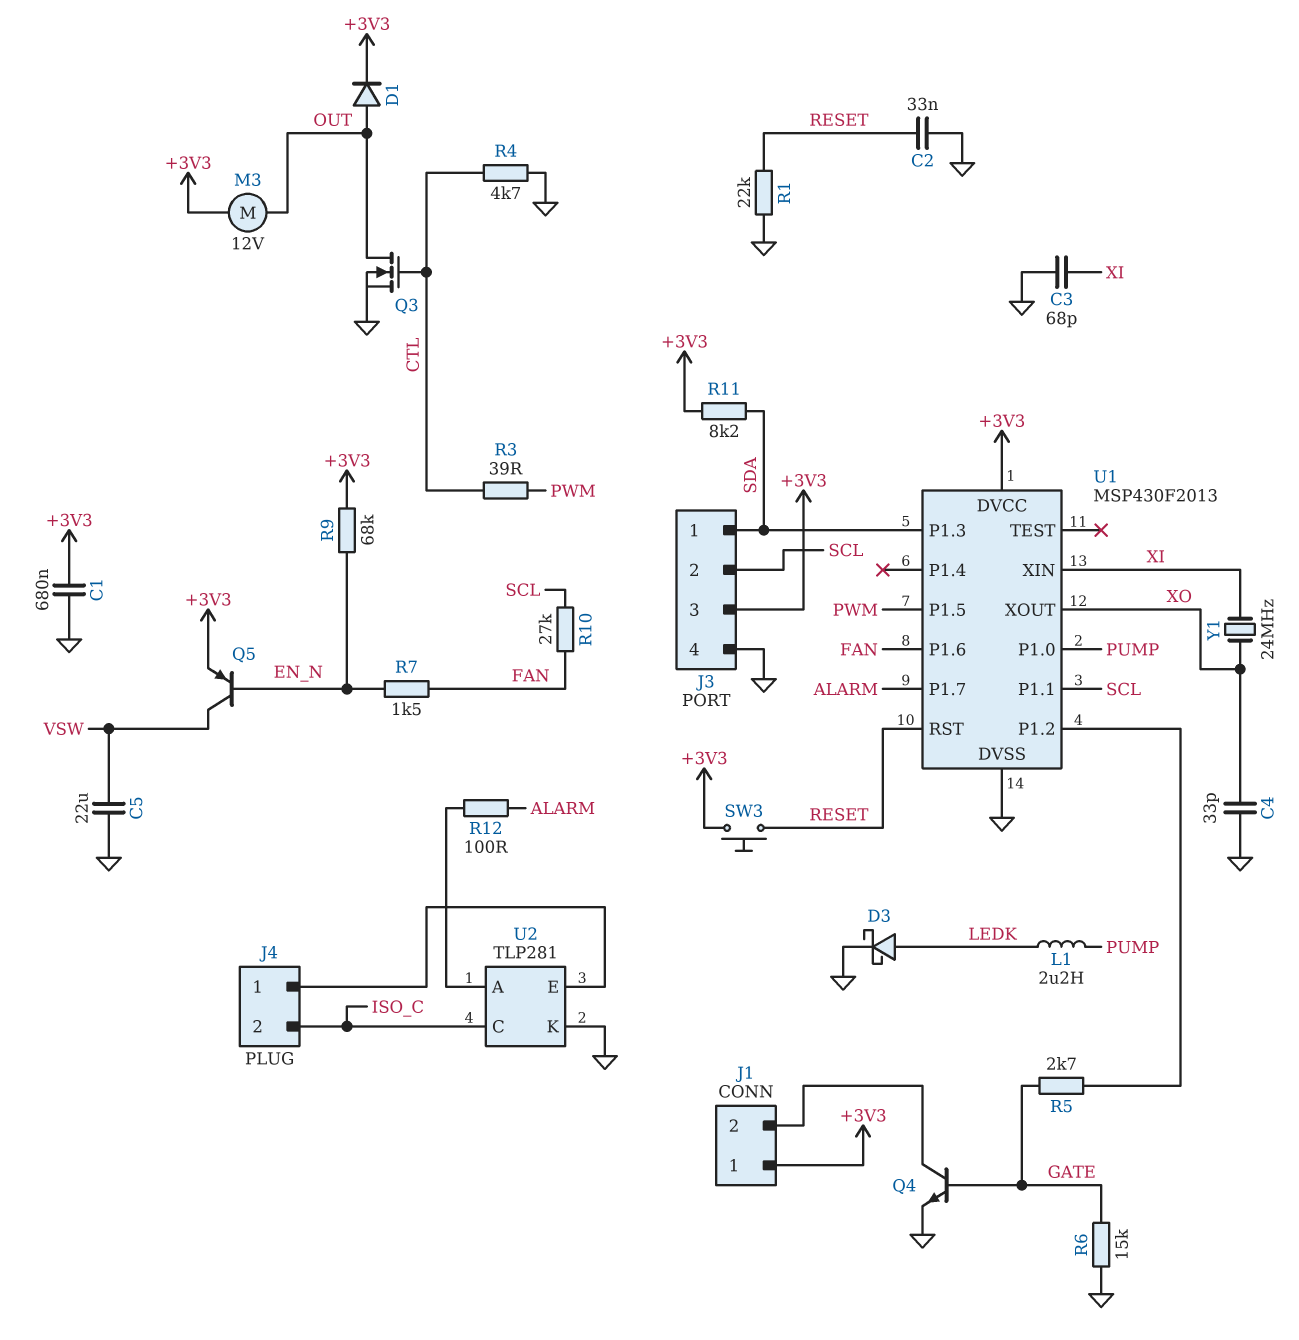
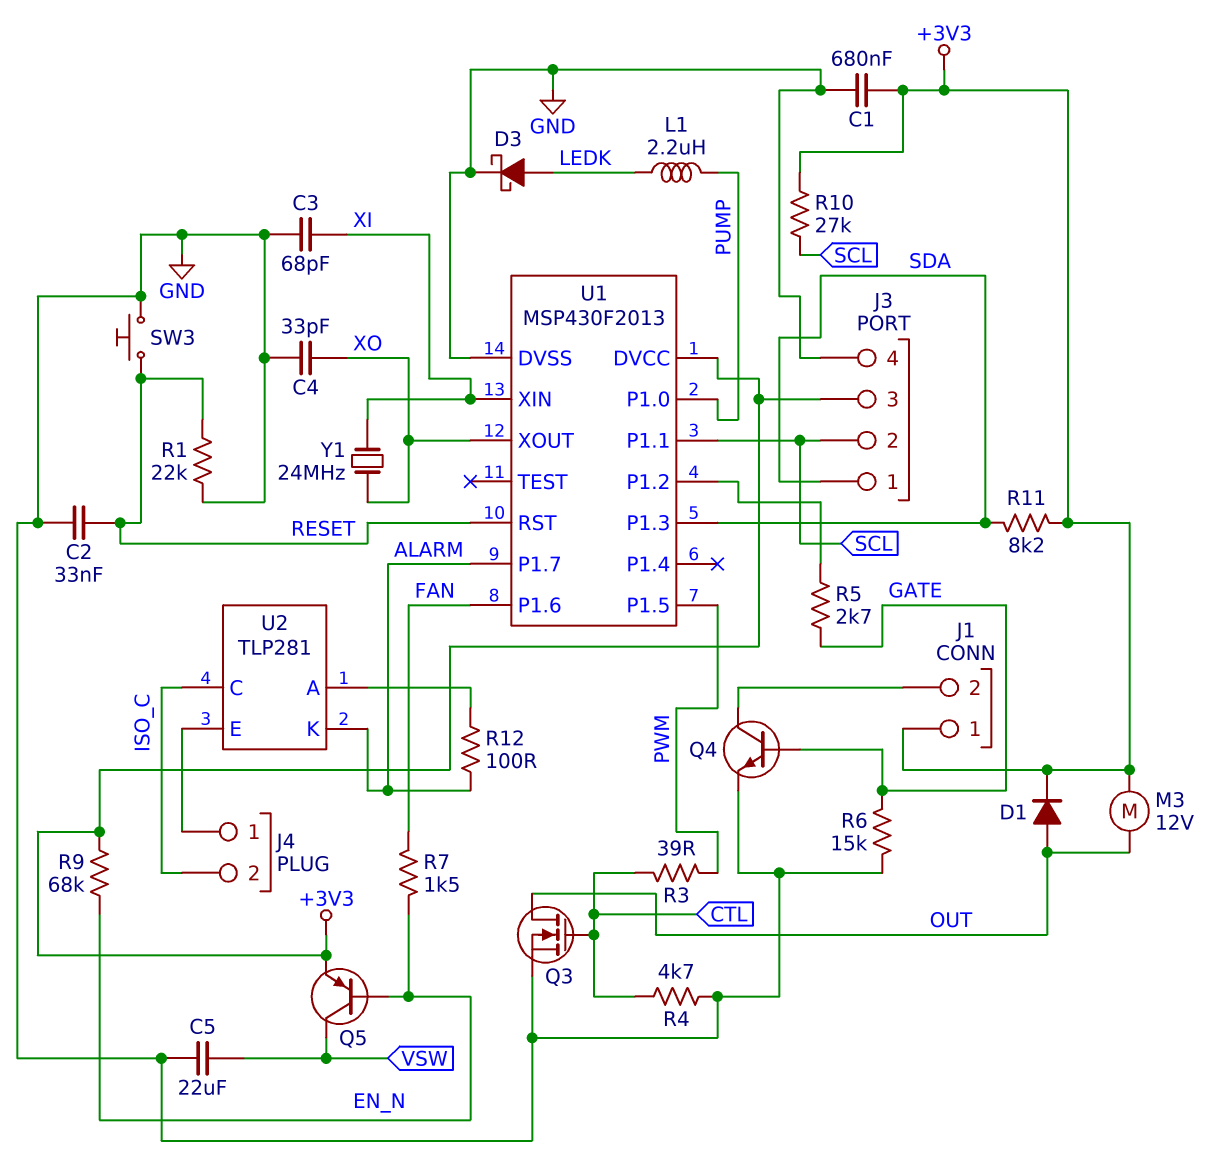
R10: 27k (FAN, SCL) -> 27k (+3V3, SCL)
SW3: button (+3V3, RESET) -> button (GND, RESET)
U2 pin K: GND -> ALARM

